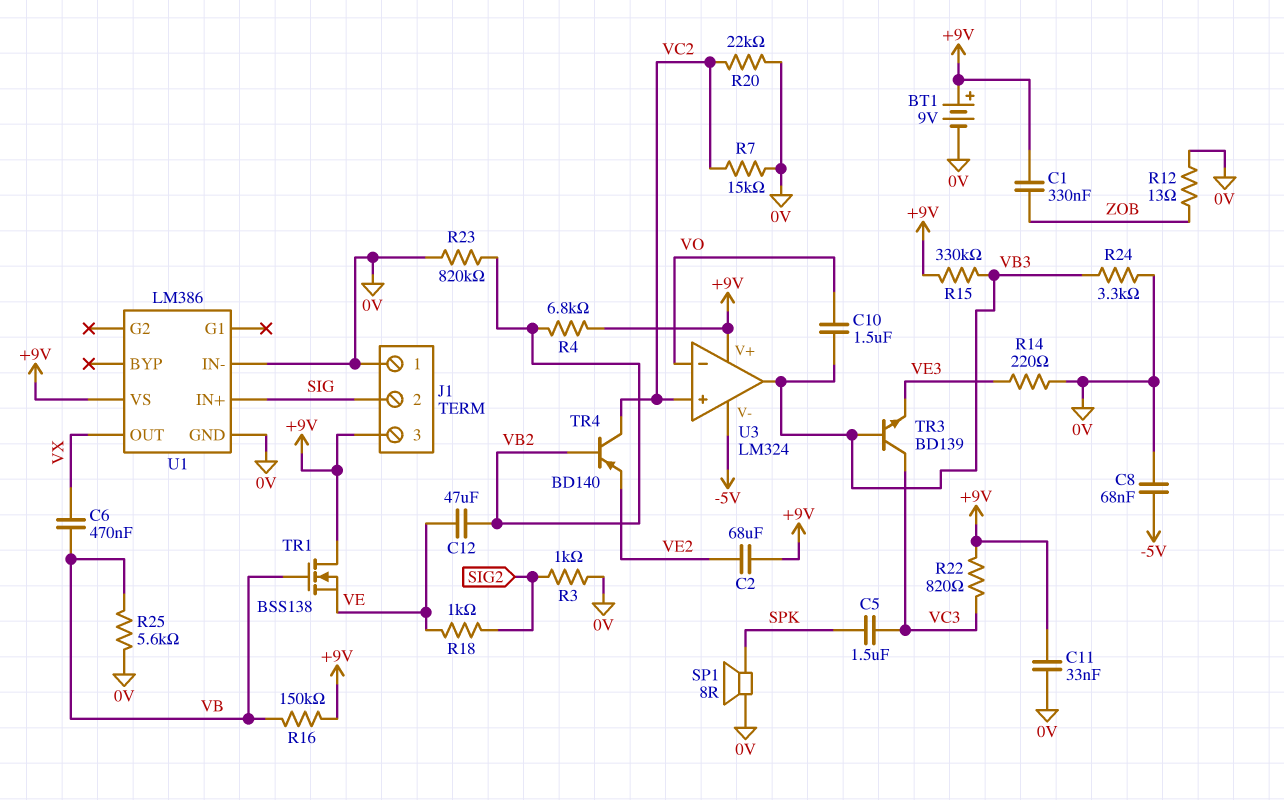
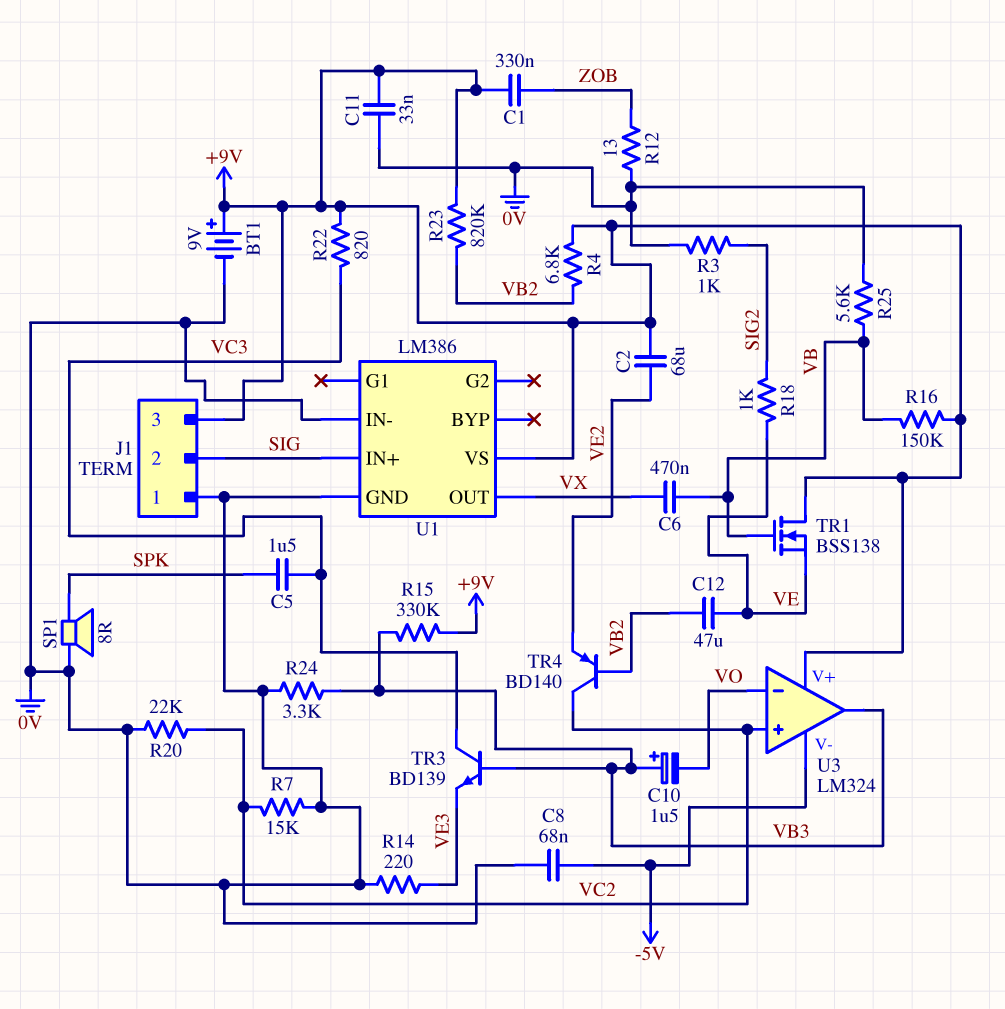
C10: 1.5uF (VB3, VO) -> 1.5uF (plus VB3, minus VO)
R23: 820k (0V, VB2) -> 820k (+9V, VB2)

